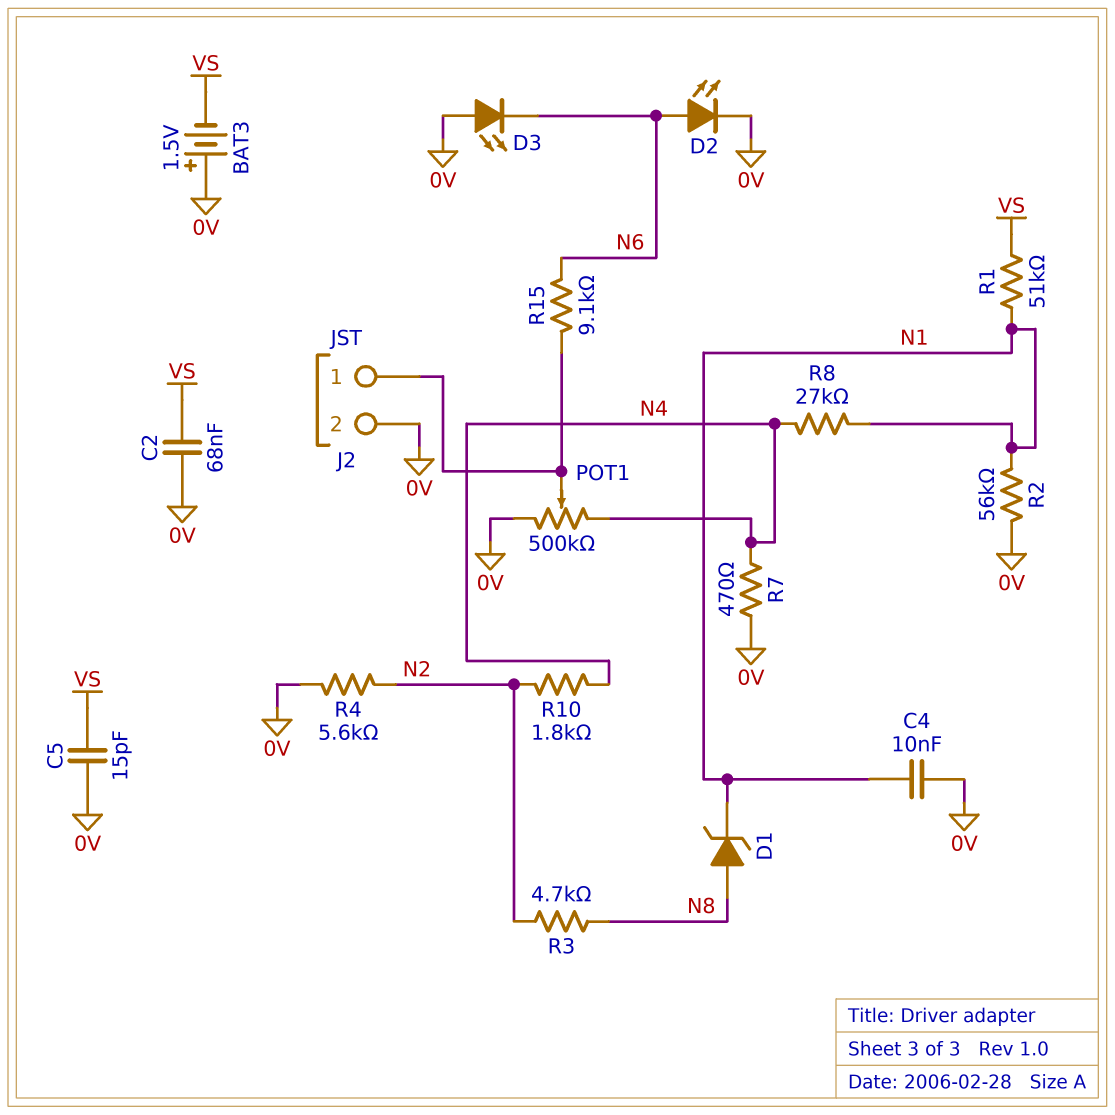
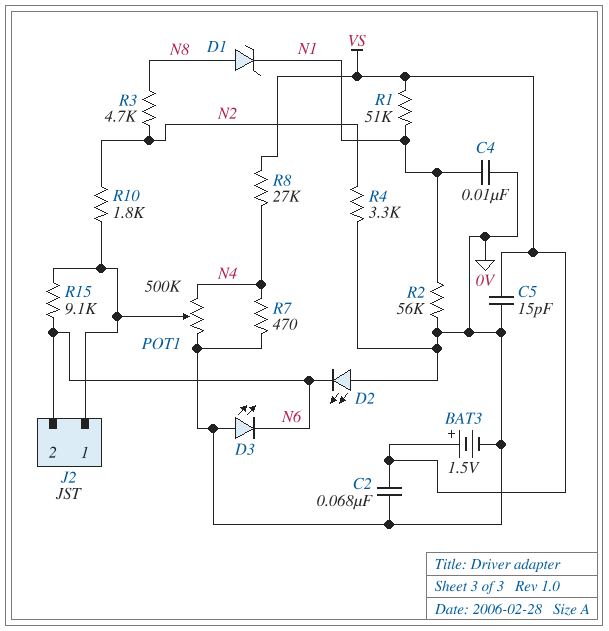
BAT3: 1.5V (plus 0V, minus VS) -> 1.5V (plus VS, minus 0V)
D2: LED (A N6, K 0V) -> LED (A 0V, K N6)
J2 pin 2: 0V -> N6
R4: 5.6k (0V, N2) -> 3.3k (0V, N2)
R8: 27k (N1, N4) -> 27k (N4, VS)
R10: 1.8k (N2, N4) -> 1.8k (J2/1, N2)

